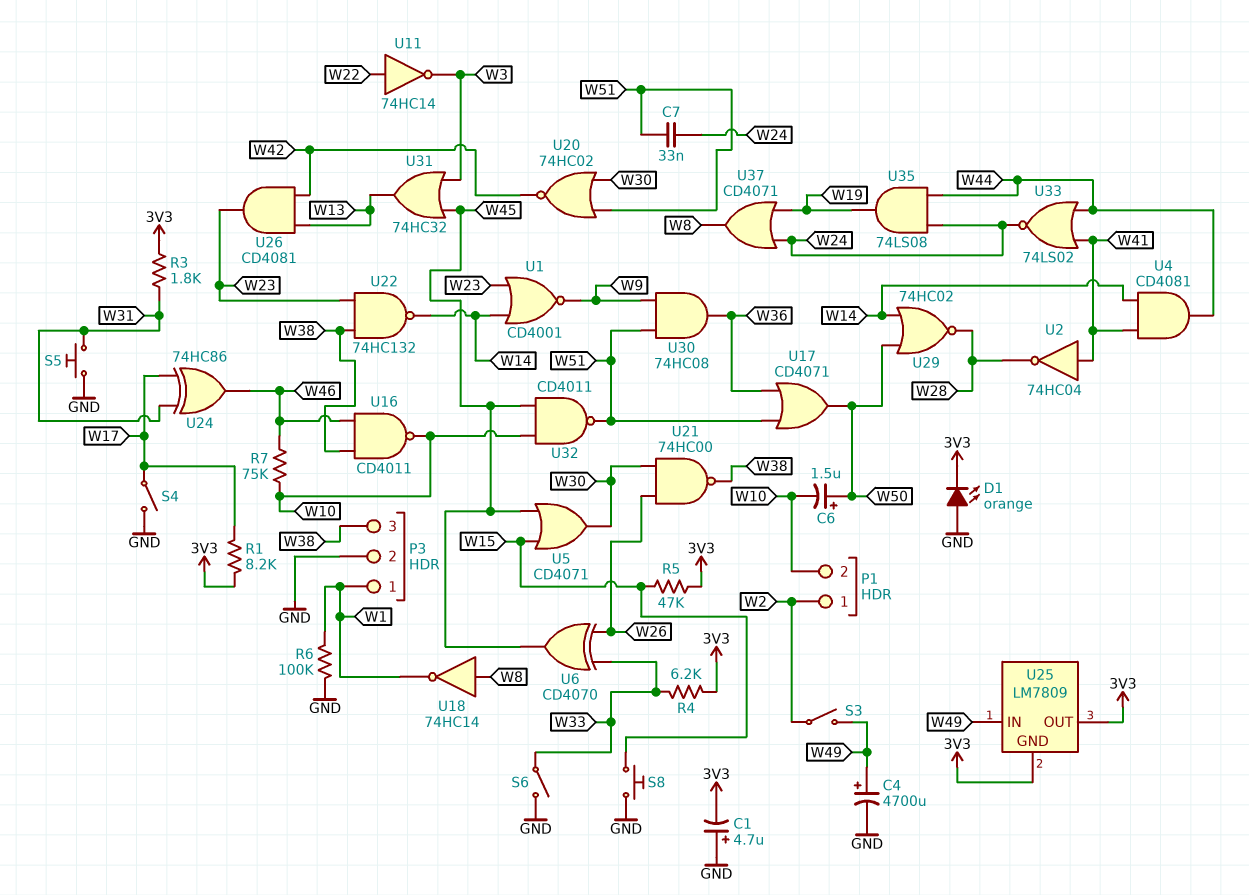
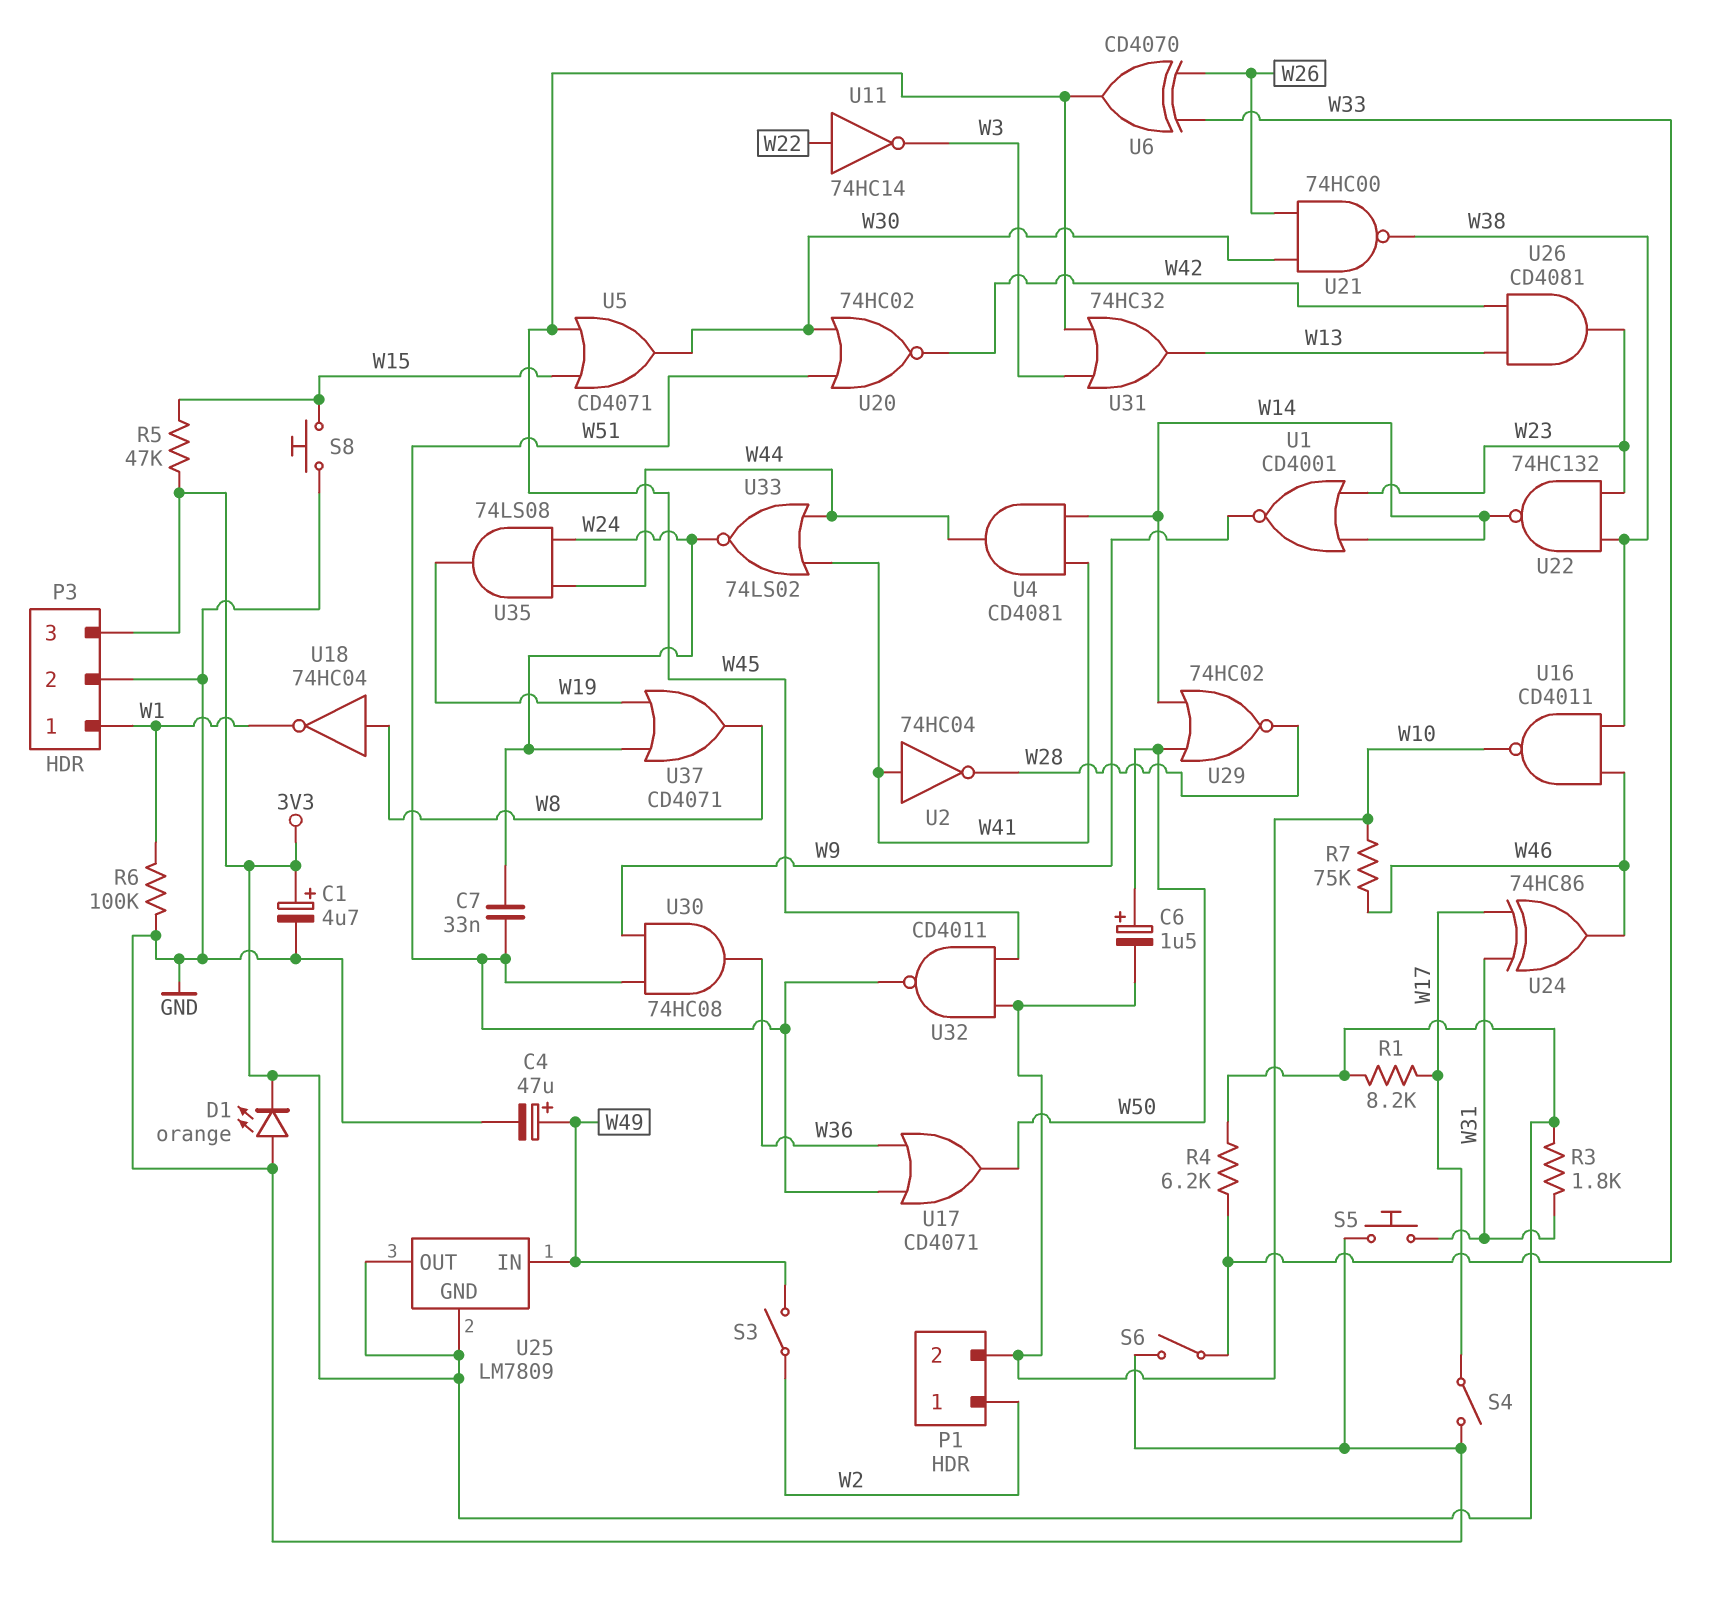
C1: 4.7uF (plus GND, minus 3V3) -> 4.7uF (plus 3V3, minus GND)
C4: 4700uF (plus W49, minus GND) -> 47uF (plus W49, minus GND)
P3 pin 3: W38 -> 3V3
U18: NOT 74HC14 (in W8, out W1) -> NOT 74HC04 (in W8, out W1)

